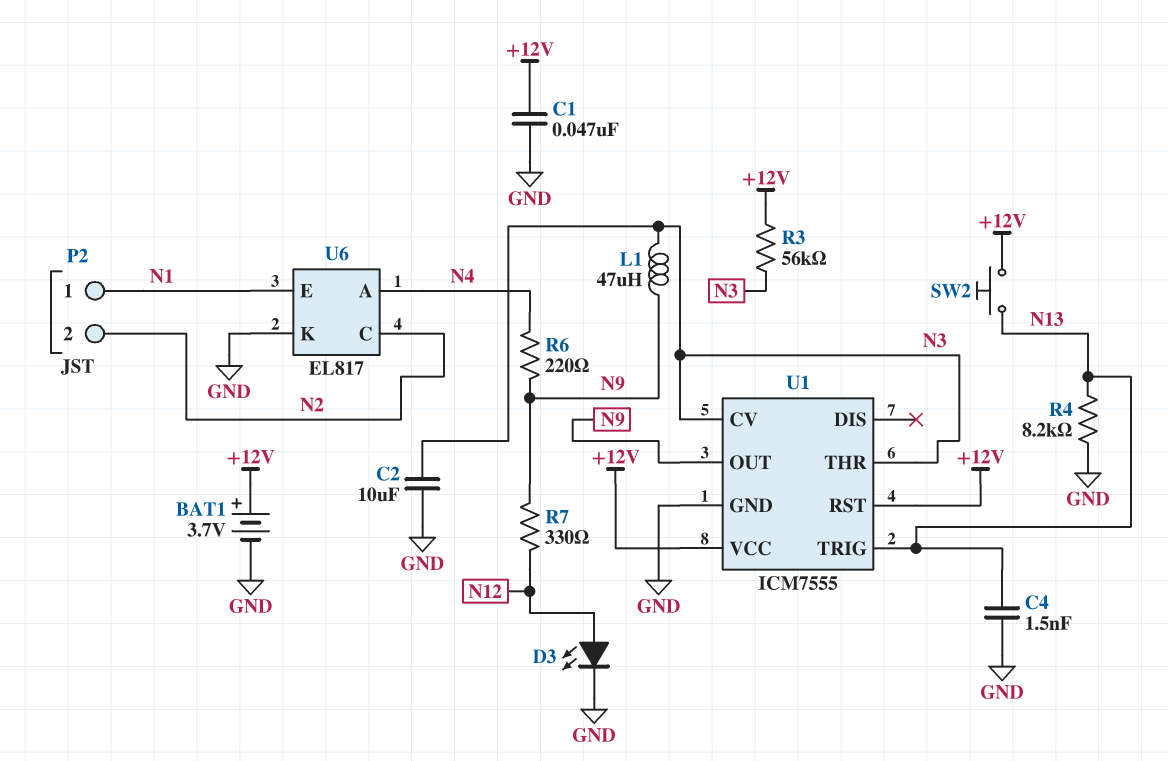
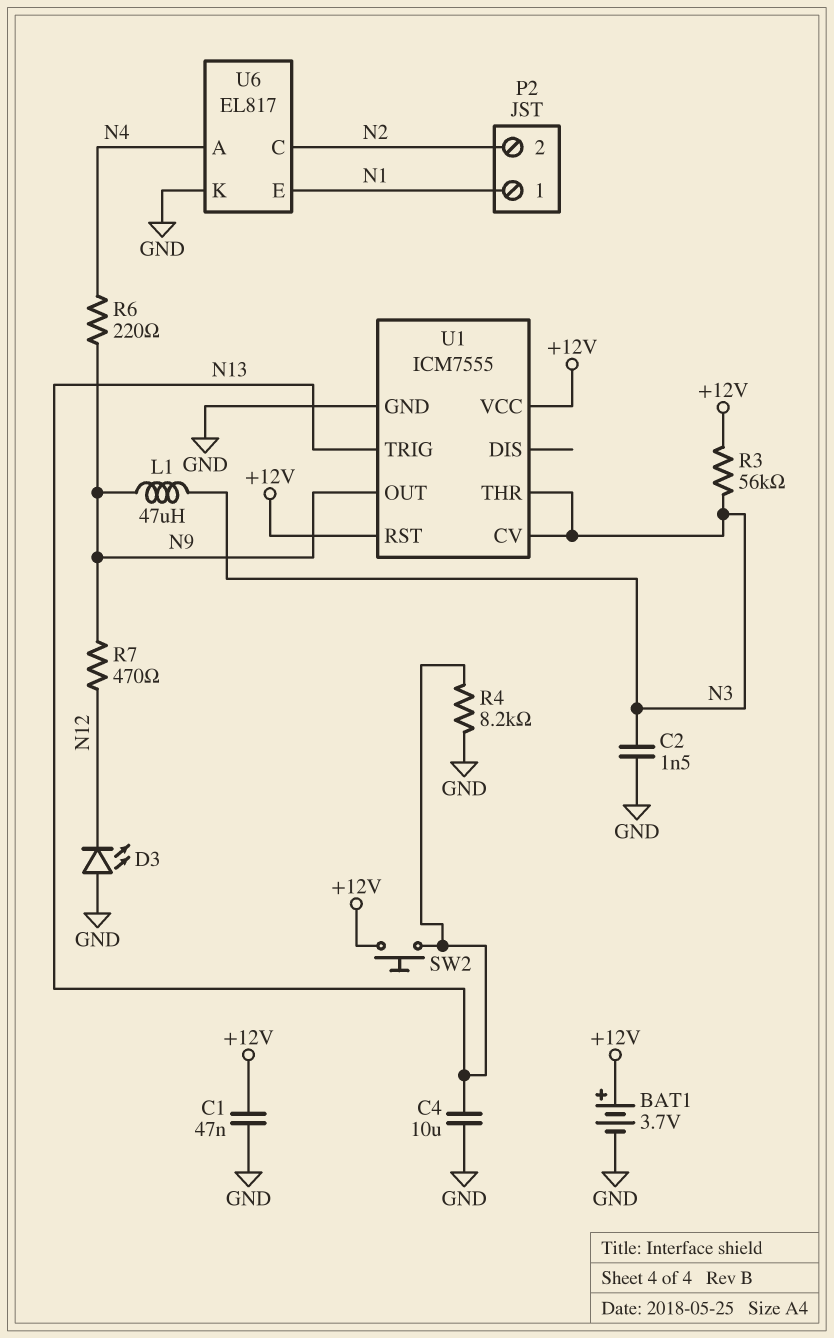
C2: 10uF (GND, N3) -> 1.5nF (GND, N3)
C4: 1.5nF (GND, N13) -> 10uF (GND, N13)
D3: LED (A N12, K GND) -> LED (A GND, K N12)
R7: 330 (N9, N12) -> 470 (N9, N12)

